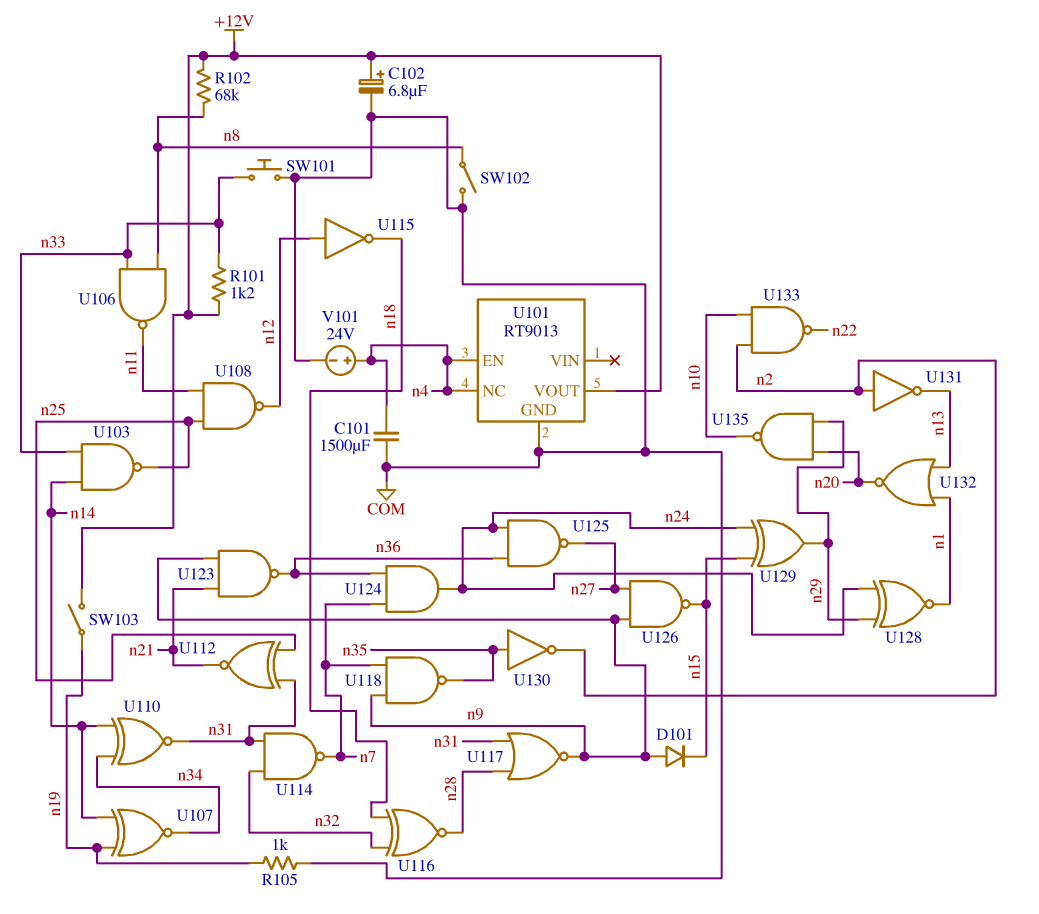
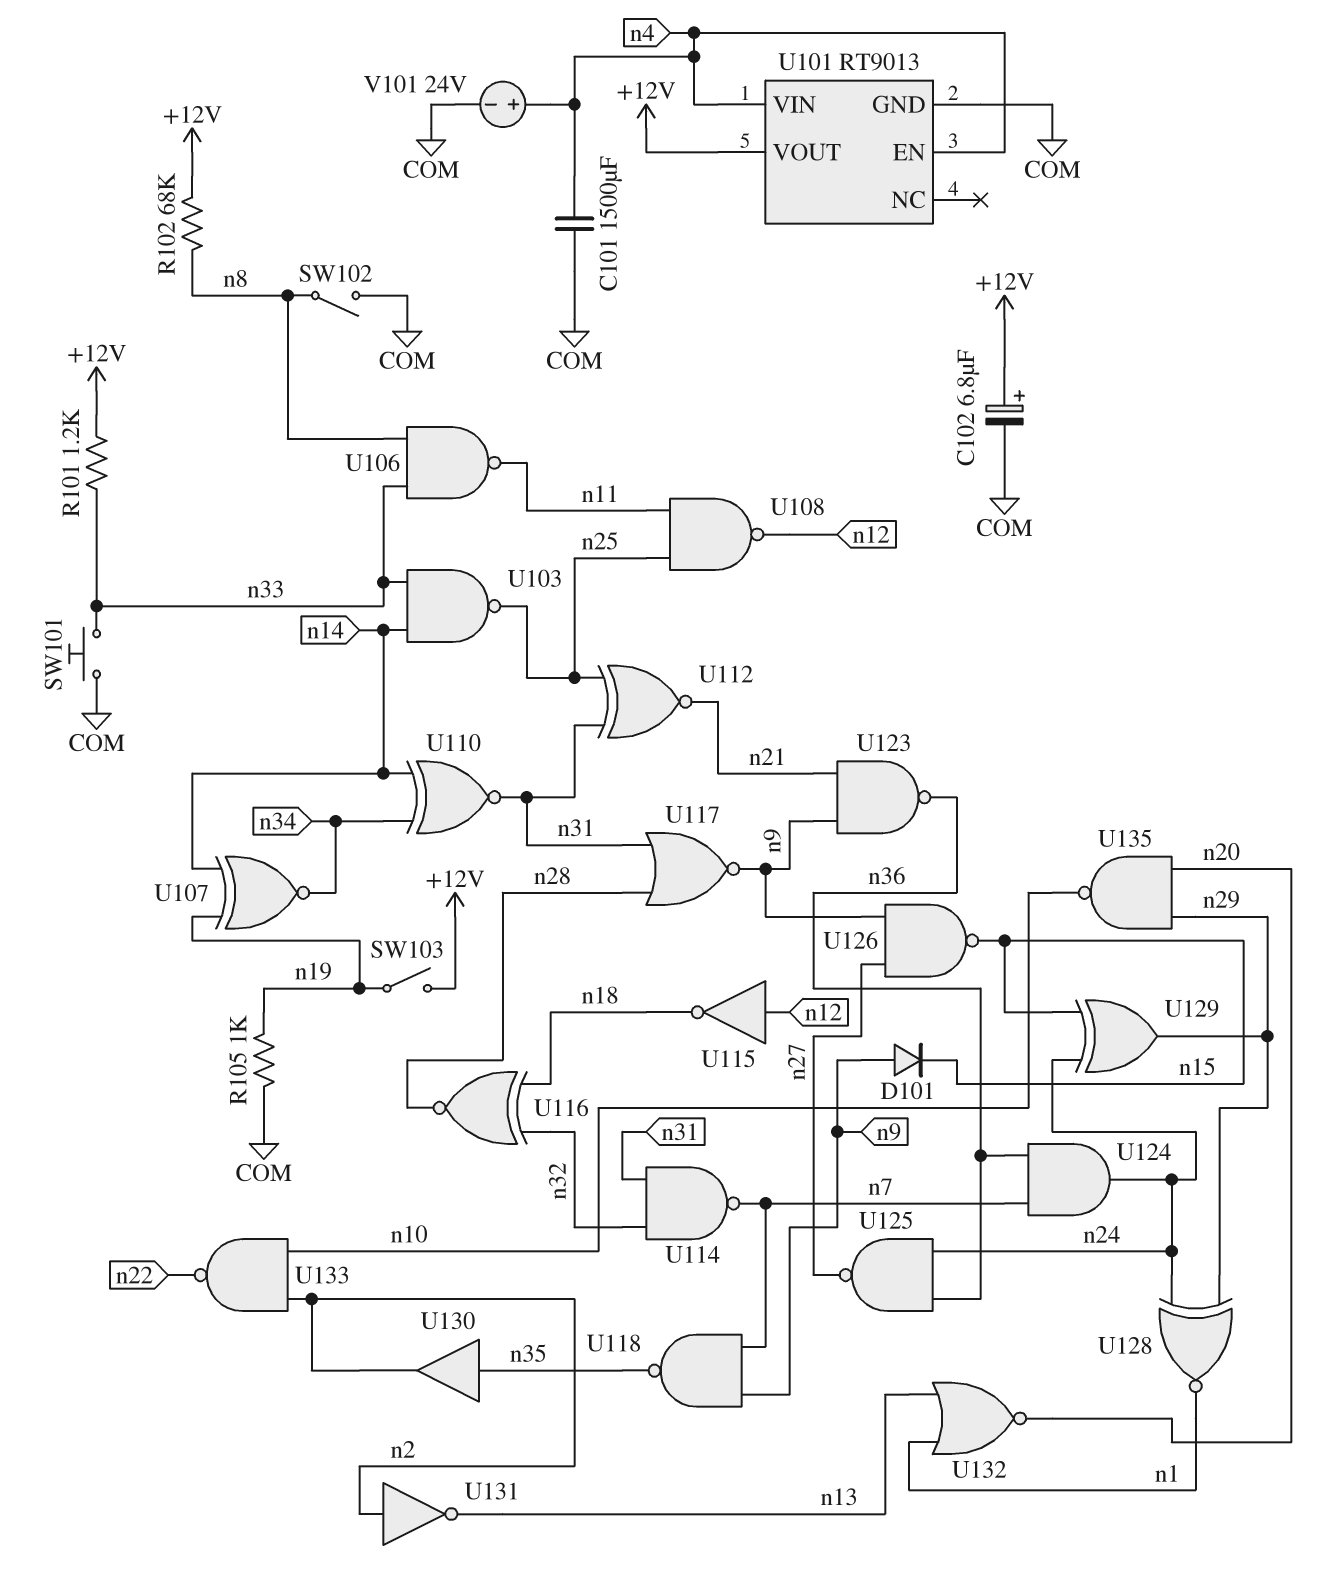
U101 pin NC: n4 -> none
U101 pin VIN: none -> n4
U130: NOT (in n35, out n2) -> buffer (in n35, out n2)

